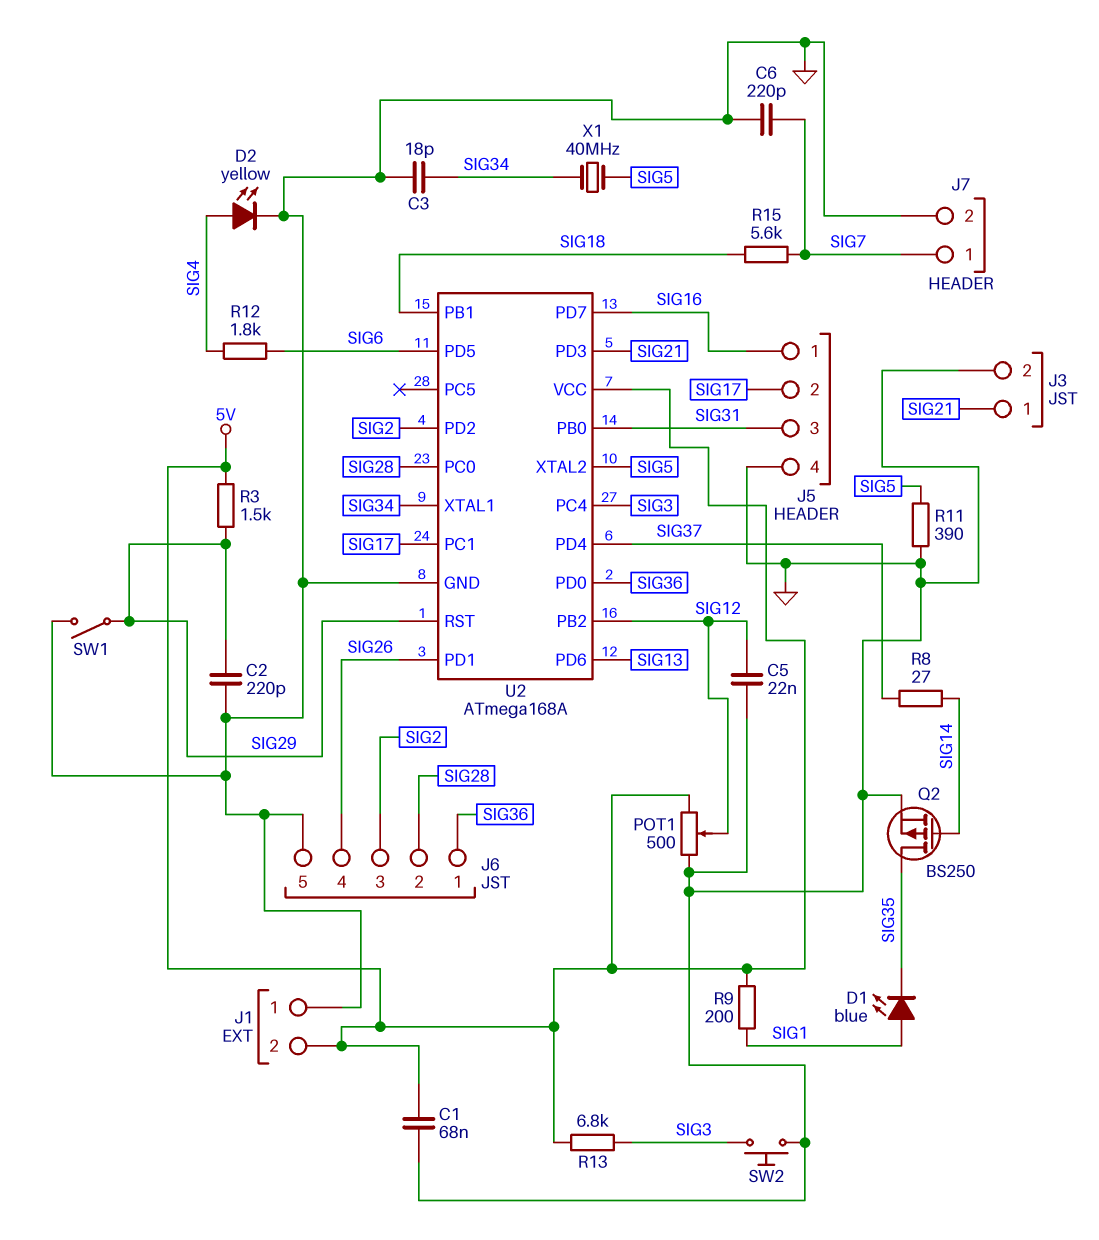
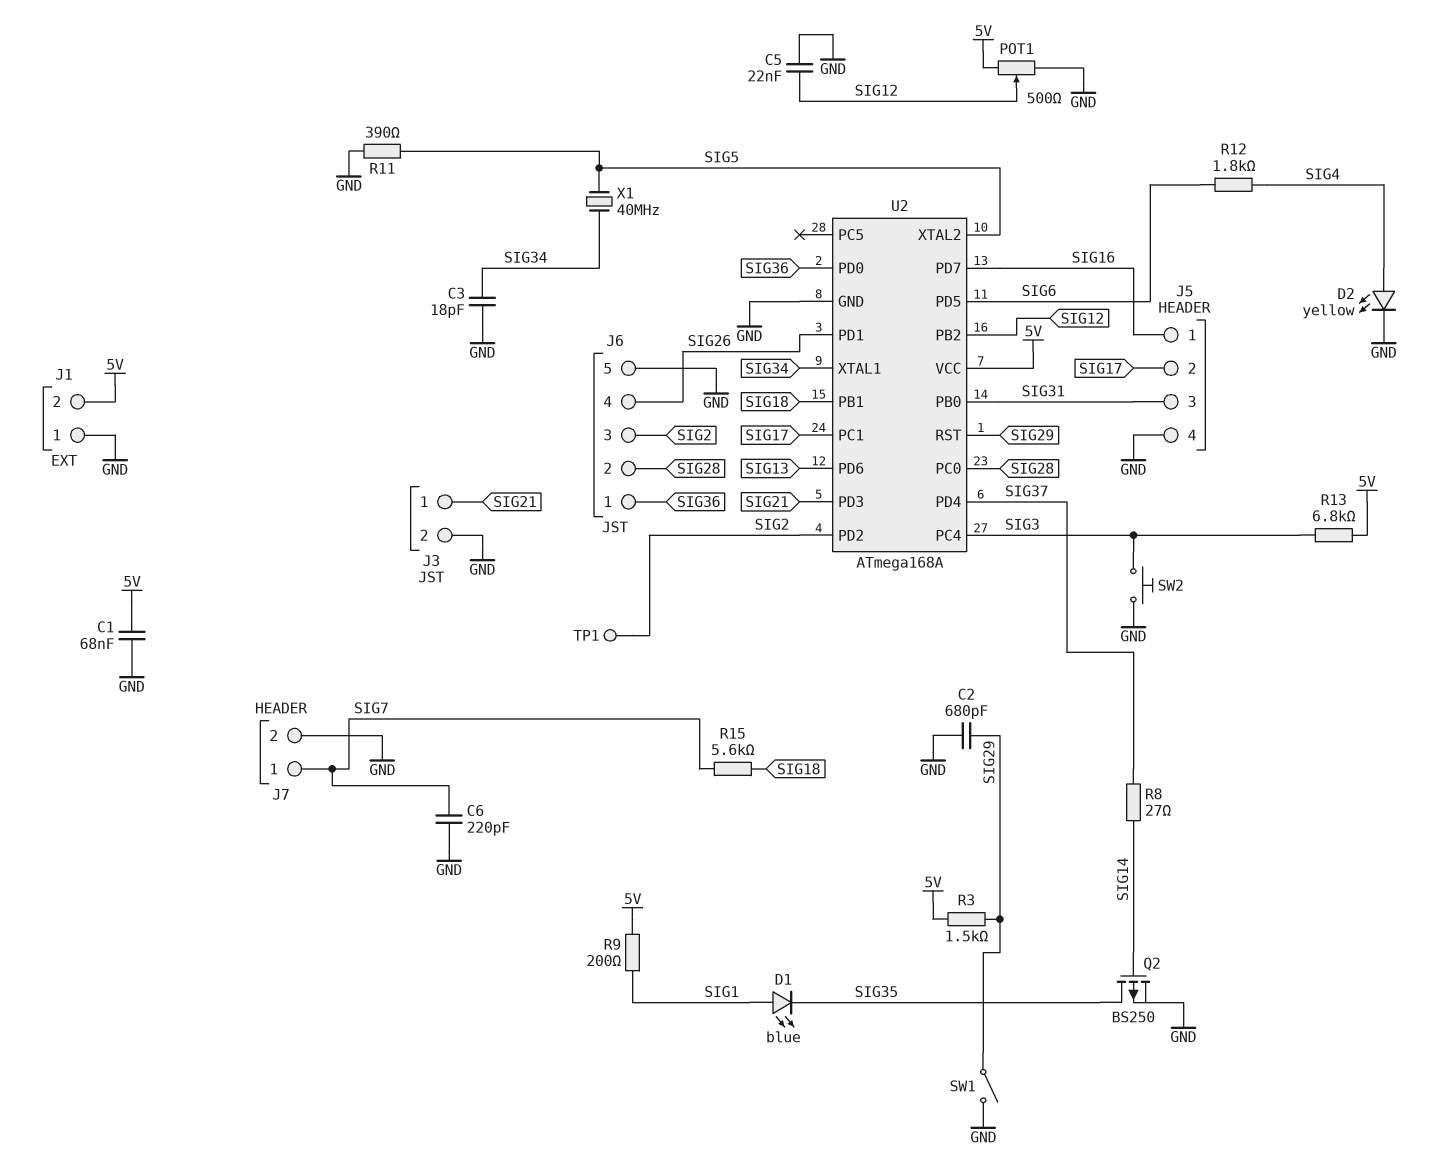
C2: 220pF (GND, SIG29) -> 680pF (GND, SIG29)
TP1: none -> test point (SIG2)

